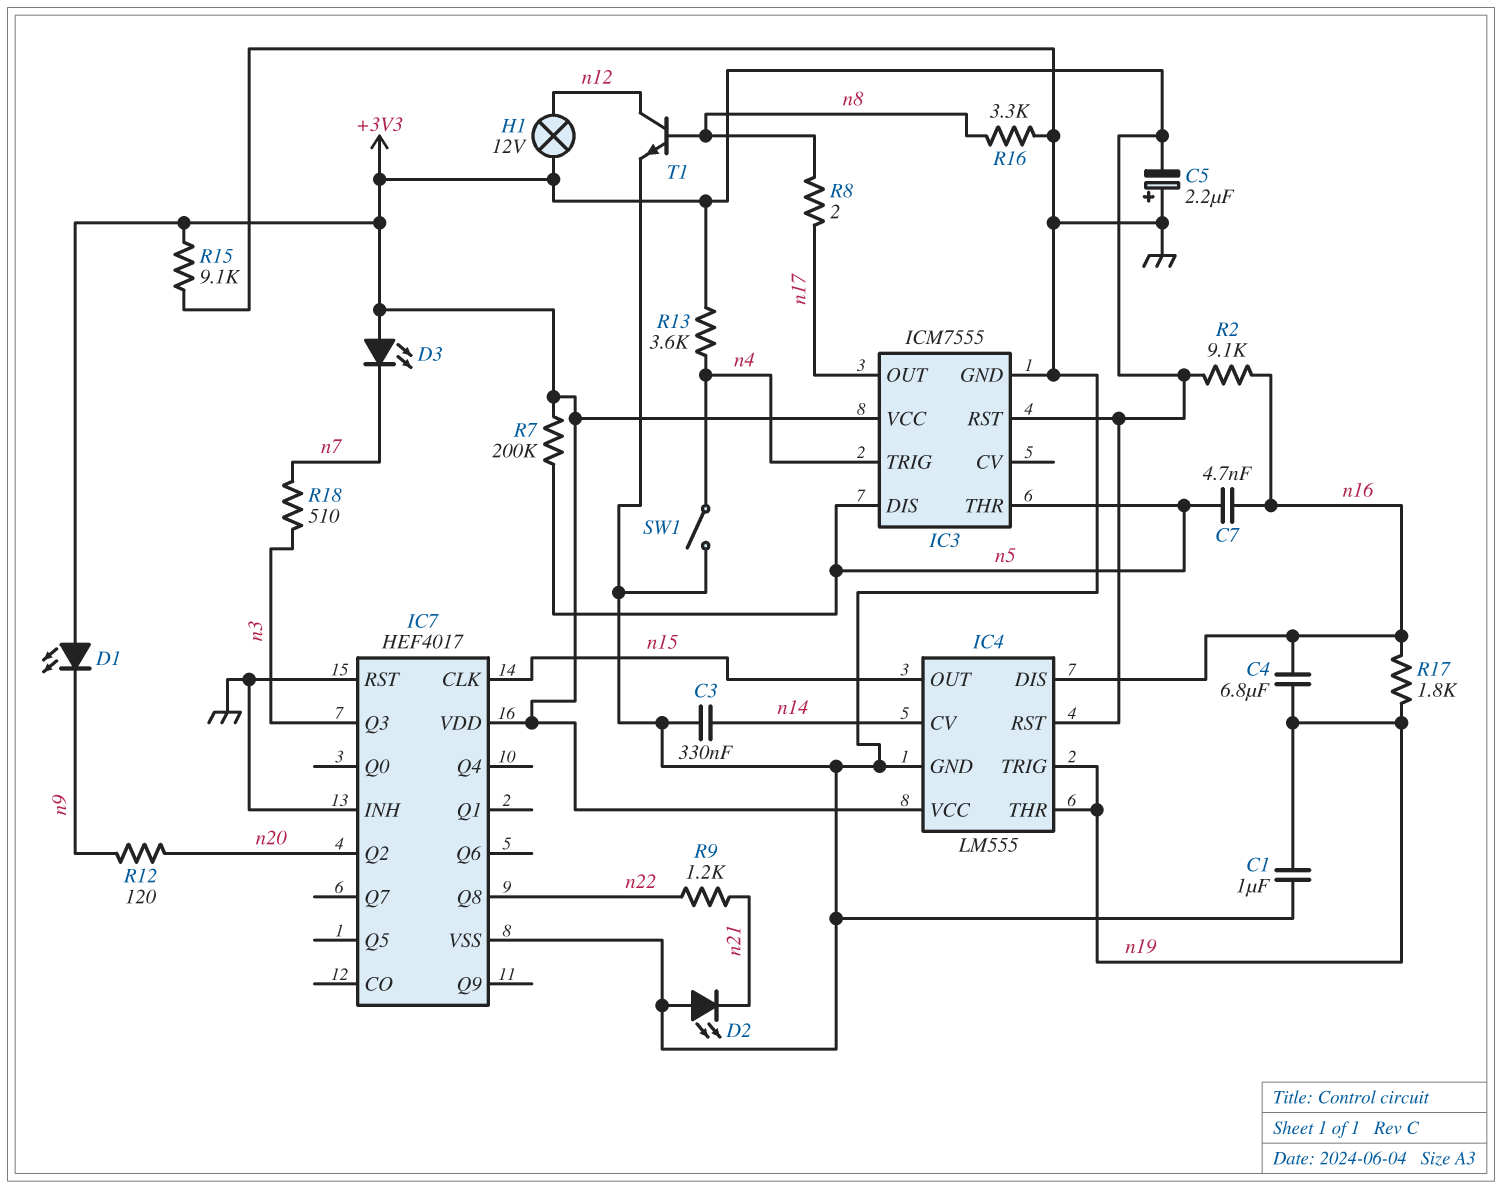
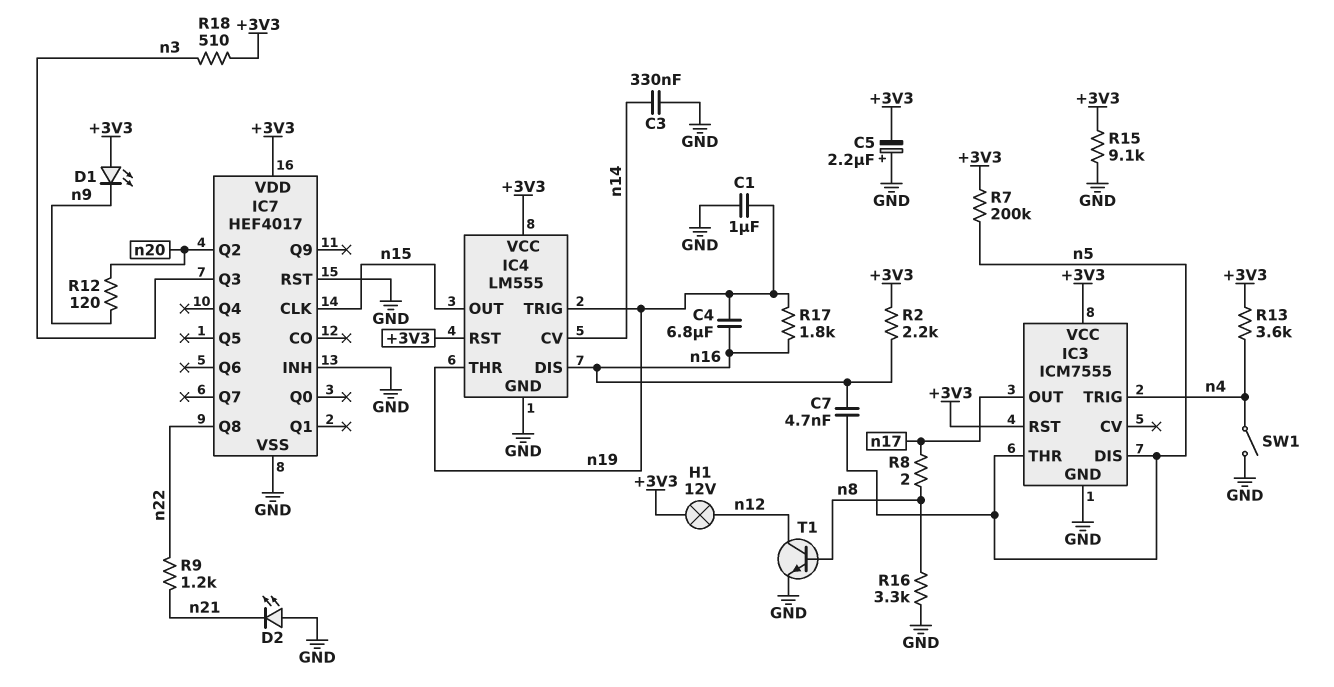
D3: LED (A +3V3, K n7) -> none
R2: 9.1k (+3V3, n16) -> 2.2k (+3V3, n16)
R18: 510 (n3, n7) -> 510 (+3V3, n3)

